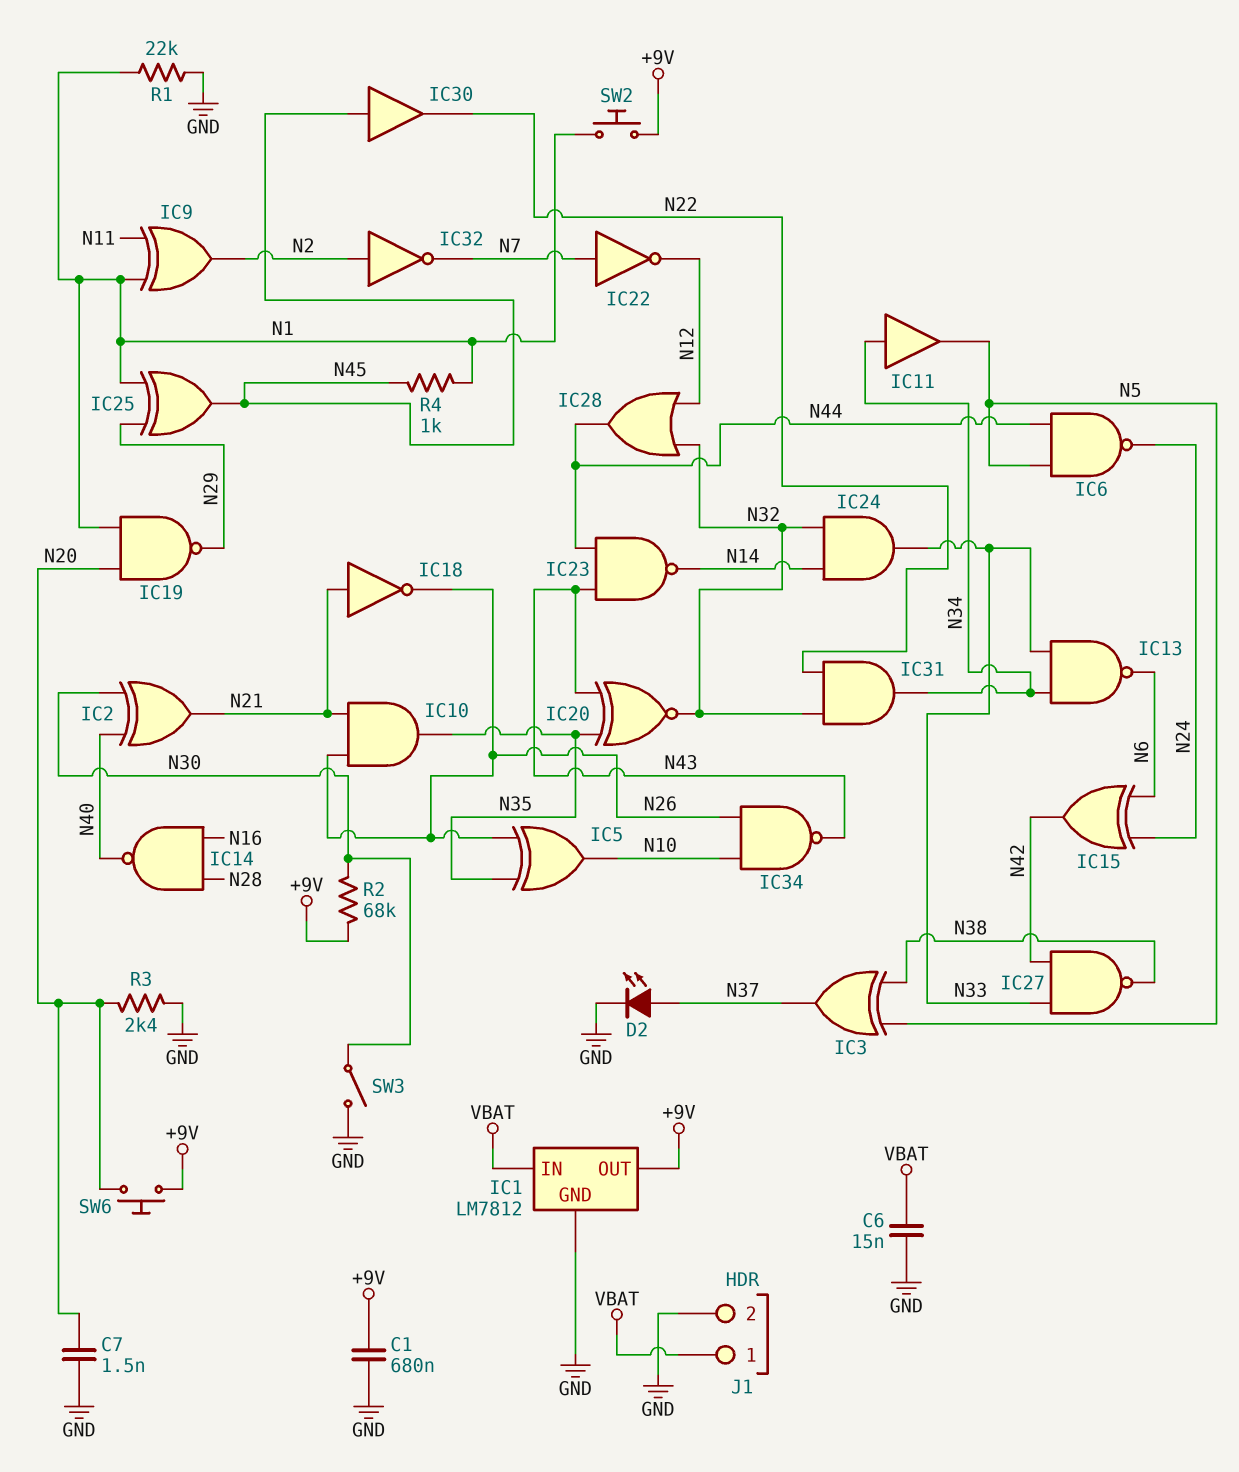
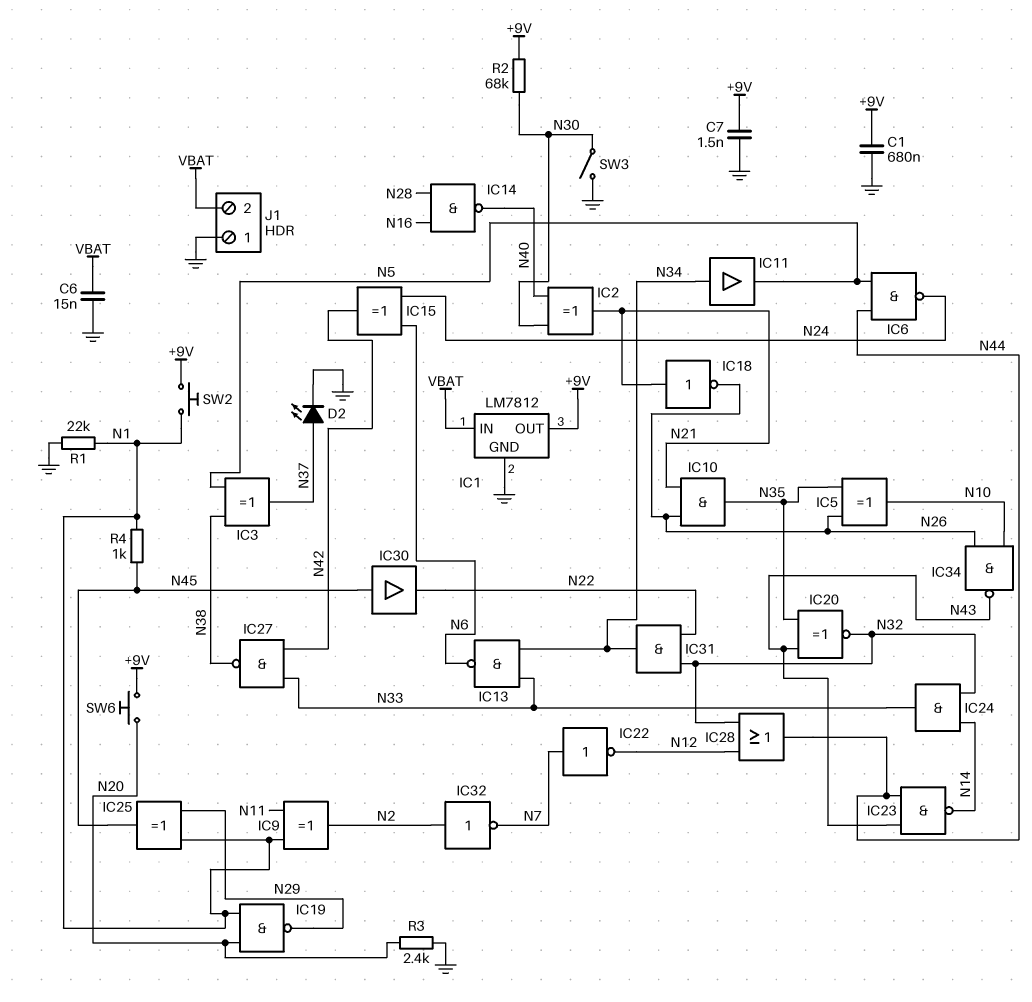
C7: 1.5nF (GND, N20) -> 1.5nF (+9V, GND)
J1 pin 1: VBAT -> GND
J1 pin 2: GND -> VBAT

